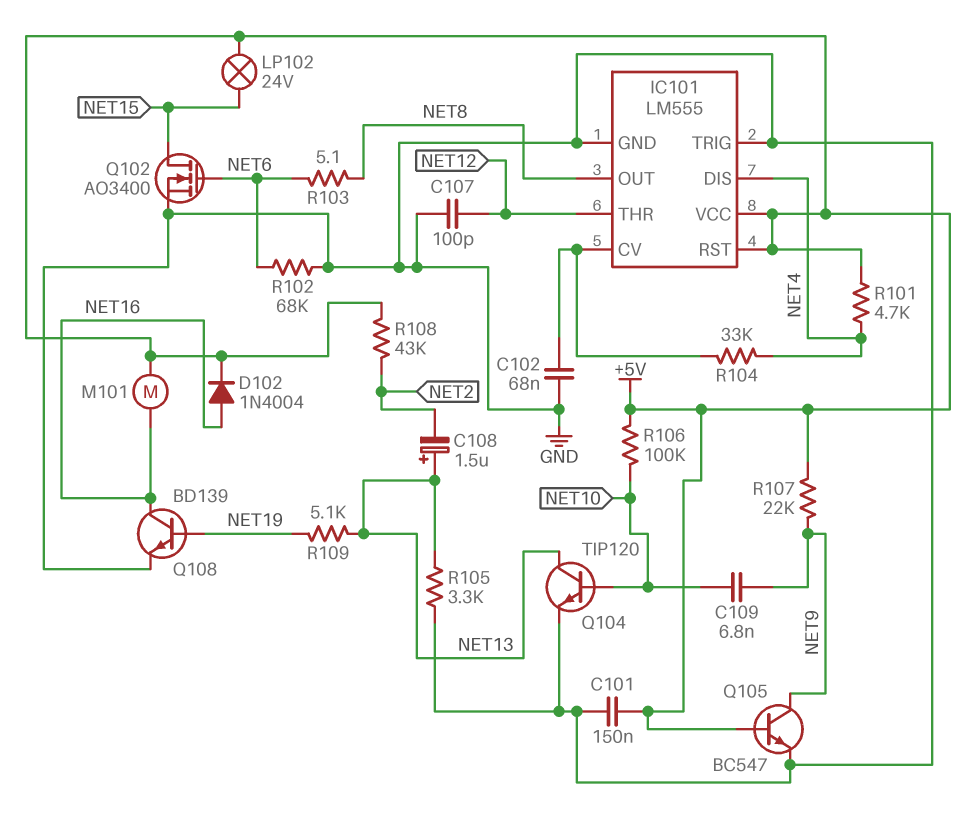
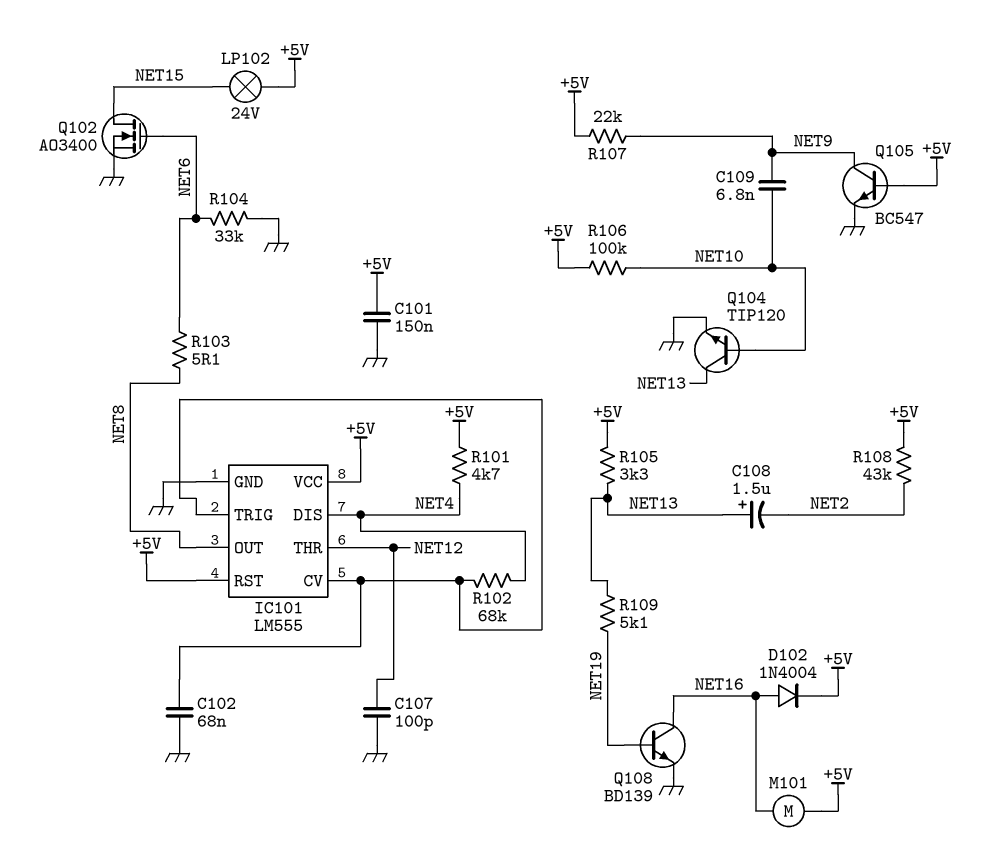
IC101 pin TRIG: GND -> IC101/CV
R102: 68k (GND, NET6) -> 68k (IC101/CV, NET4)
R104: 33k (IC101/CV, NET4) -> 33k (GND, NET6)
R105: 3.3k (GND, NET13) -> 3.3k (+5V, NET13)

